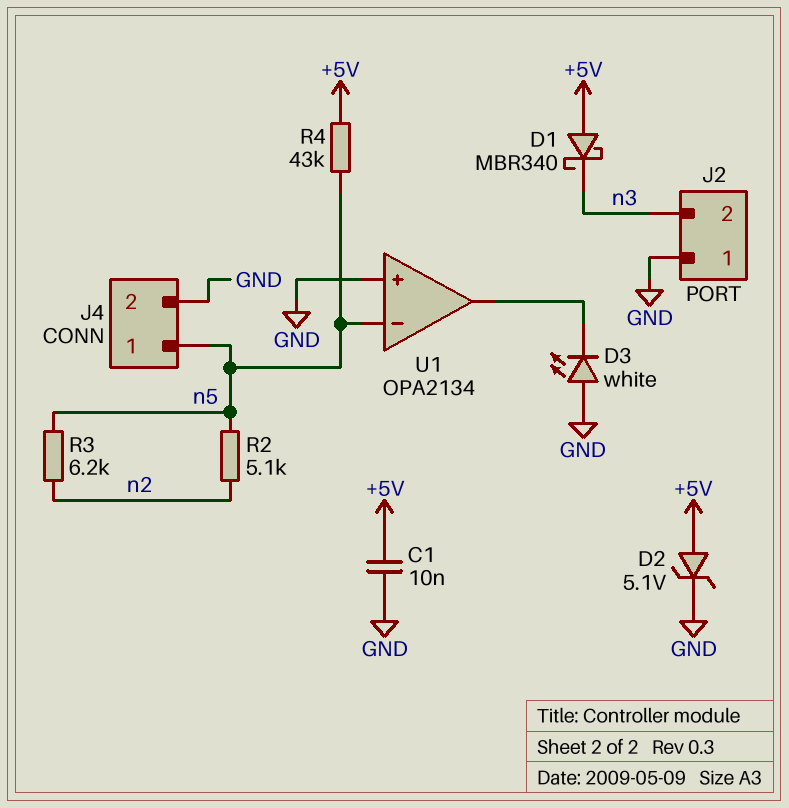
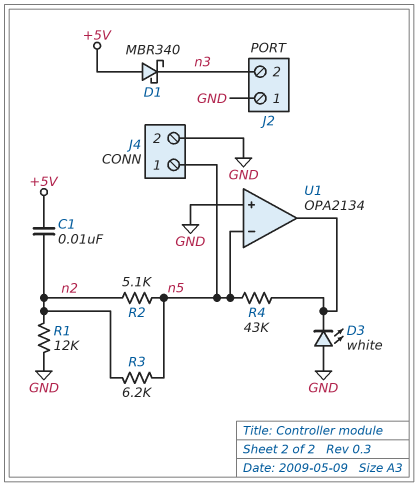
C1: 10nF (+5V, GND) -> 10nF (+5V, n2)
D2: zener 5.1V (A +5V, K GND) -> none
R1: none -> 12k (GND, n2)
R4: 43k (+5V, n5) -> 43k (U1/out, n5)

